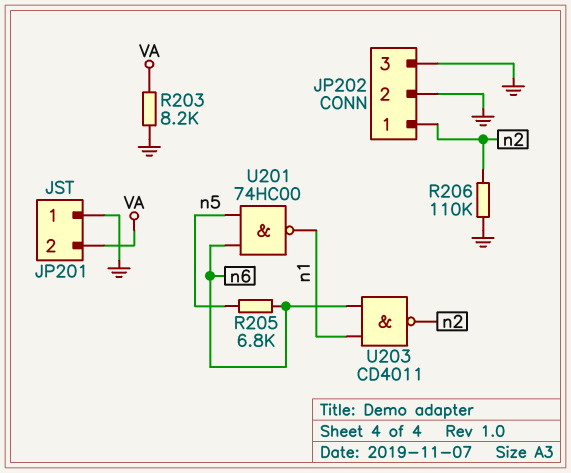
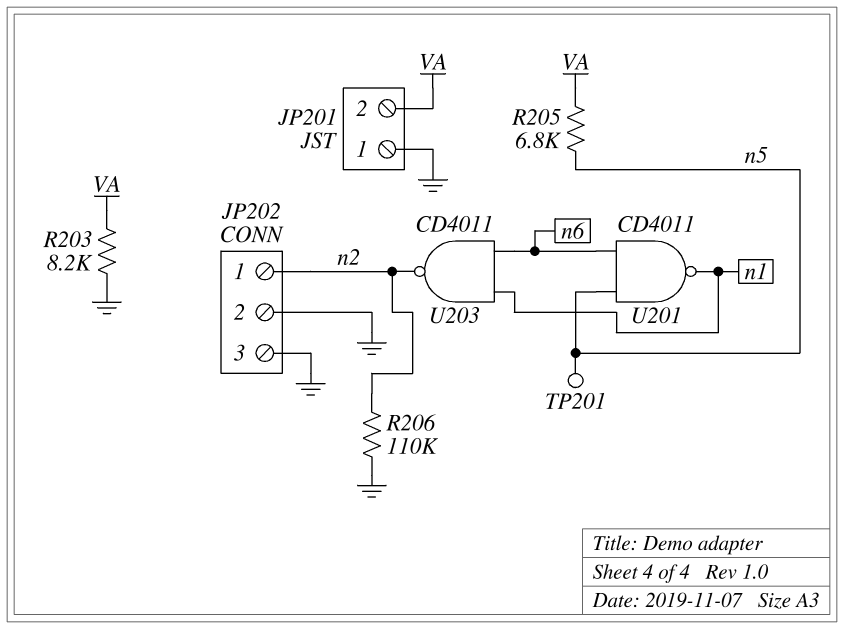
R205: 6.8k (n5, n6) -> 6.8k (VA, n5)
TP201: none -> test point (n5)
U201: NAND 74HC00 (in n5, in n6, out n1) -> NAND CD4011 (in n5, in n6, out n1)

